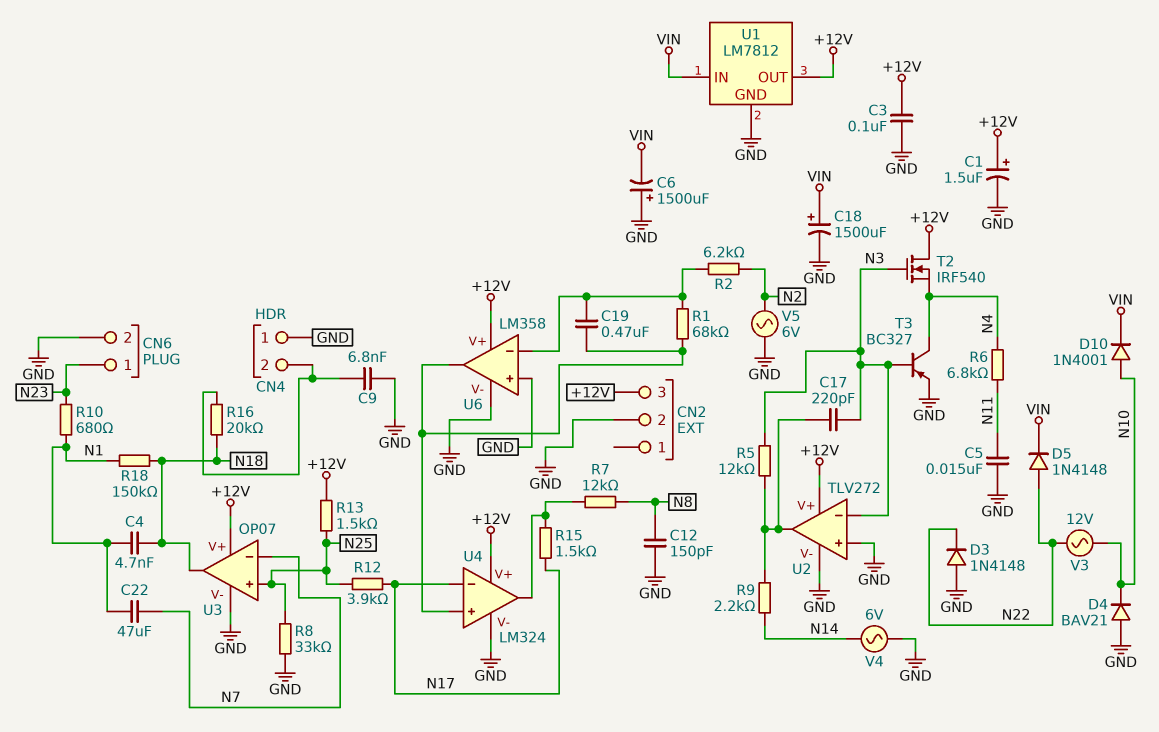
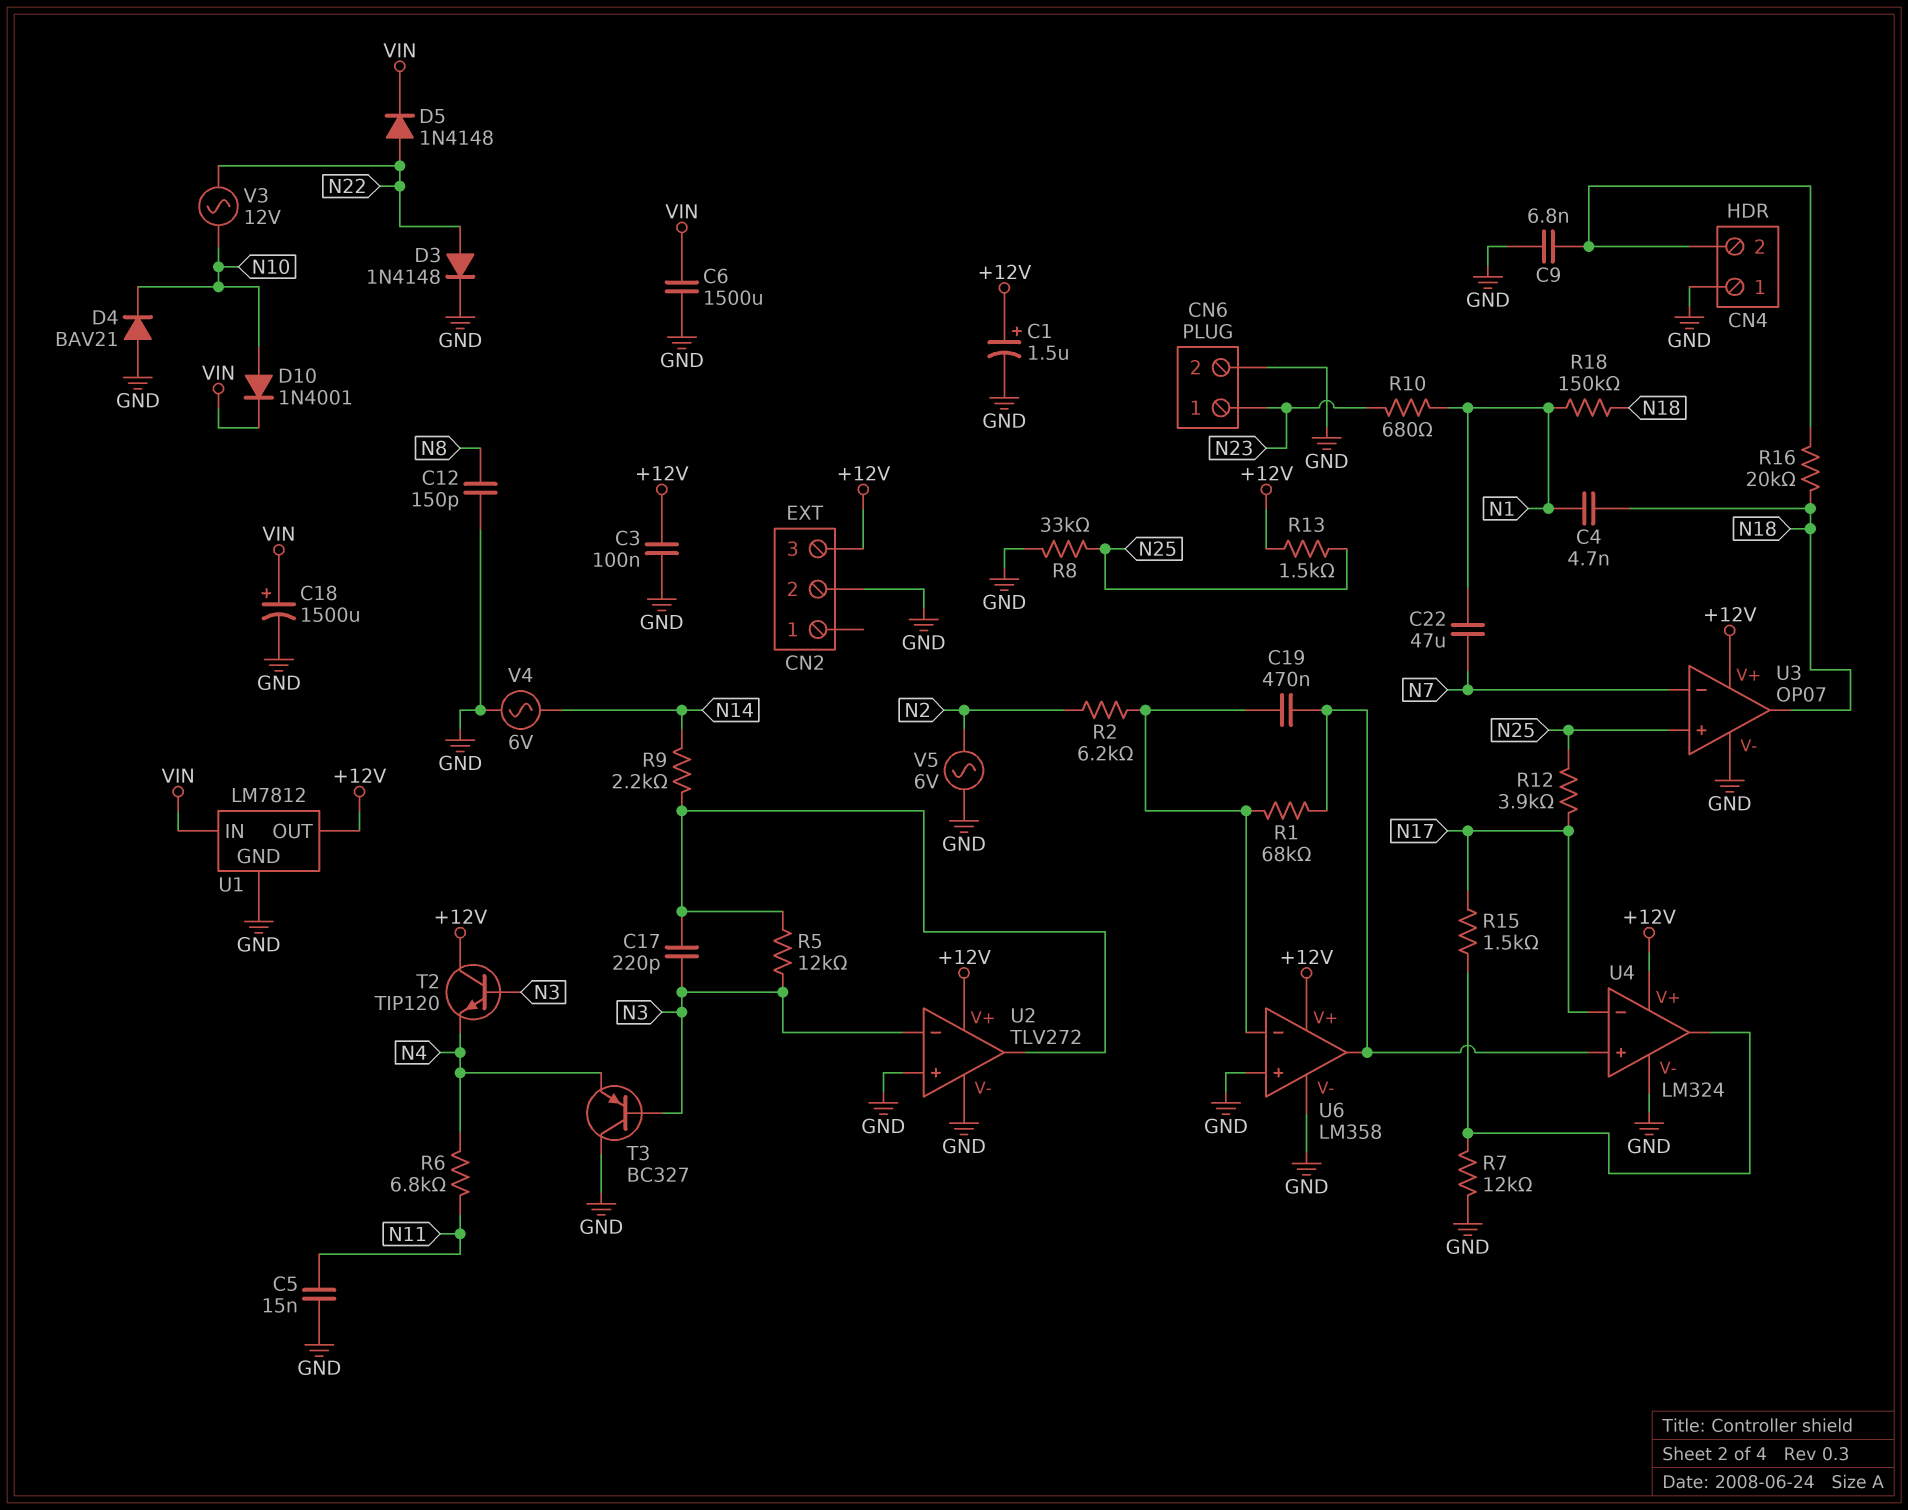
C6: 1500uF (plus GND, minus VIN) -> 1500uF (GND, VIN)
D3: diode 1N4148 (A GND, K N22) -> diode 1N4148 (A N22, K GND)
R7: 12k (N8, U4/out) -> 12k (GND, U4/out)
T2: NMOS IRF540 (G N3, D +12V, S N4) -> NPN TIP120 (B N3, C +12V, E N4)
T3: PNP BC327 (B N3, C N4, E GND) -> PNP BC327 (B N3, C GND, E N4)

